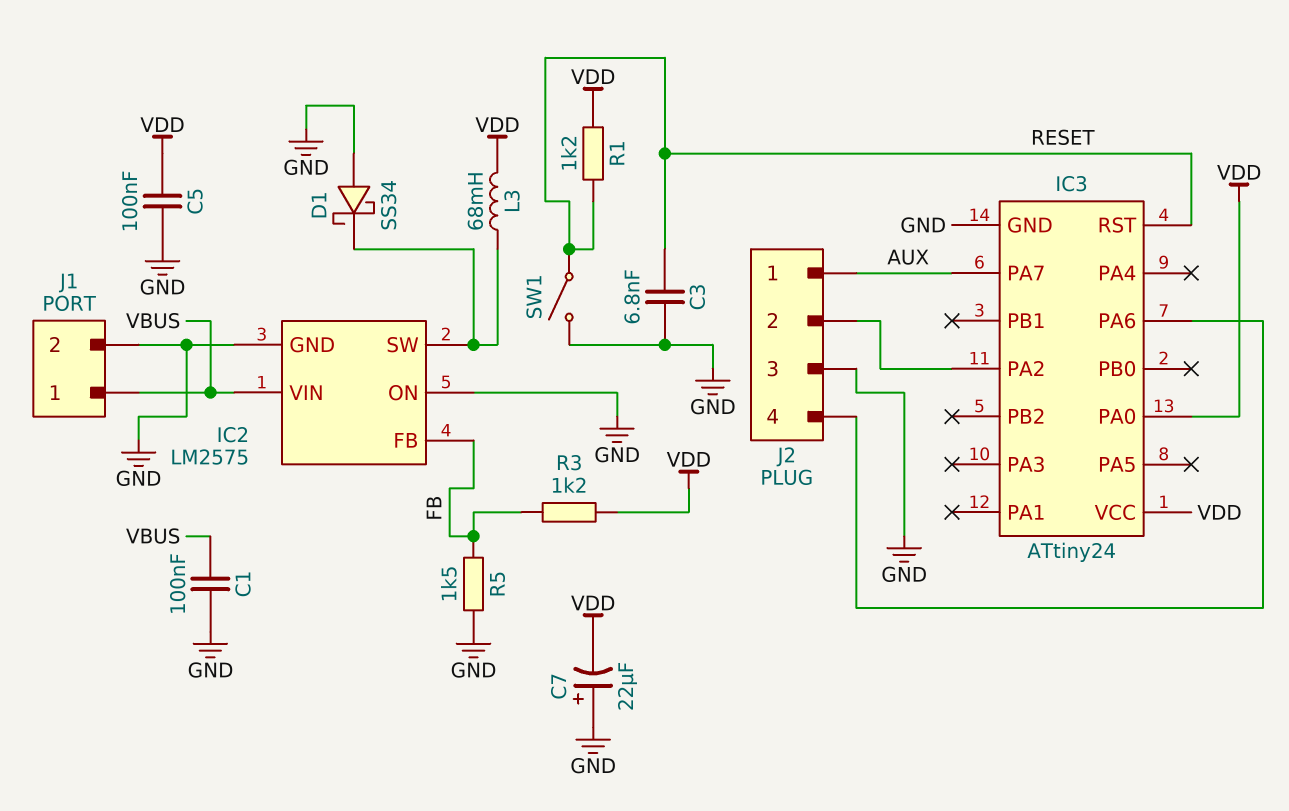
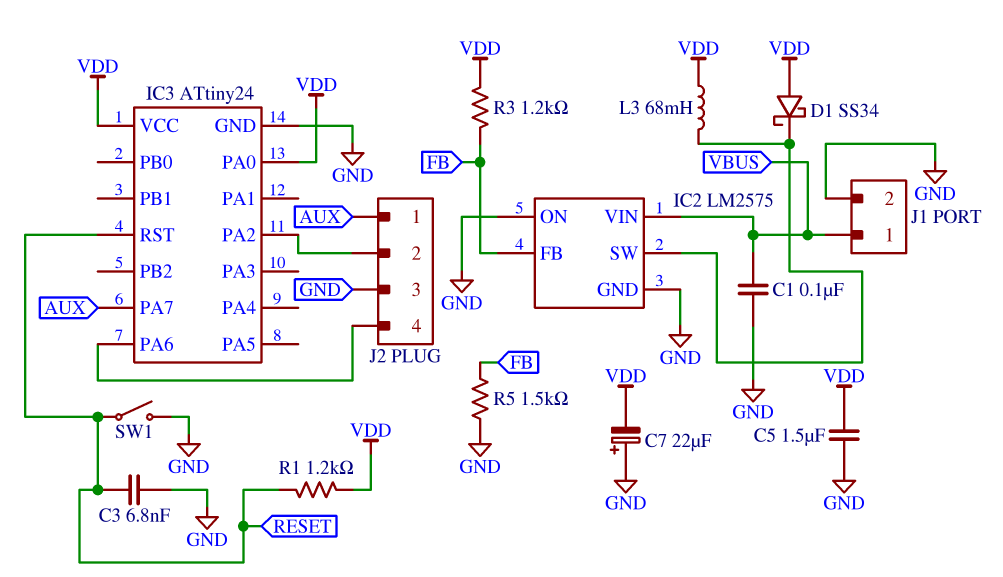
C5: 100nF (GND, VDD) -> 1.5uF (GND, VDD)
D1: schottky SS34 (A GND, K IC2/SW) -> schottky SS34 (A VDD, K IC2/SW)

